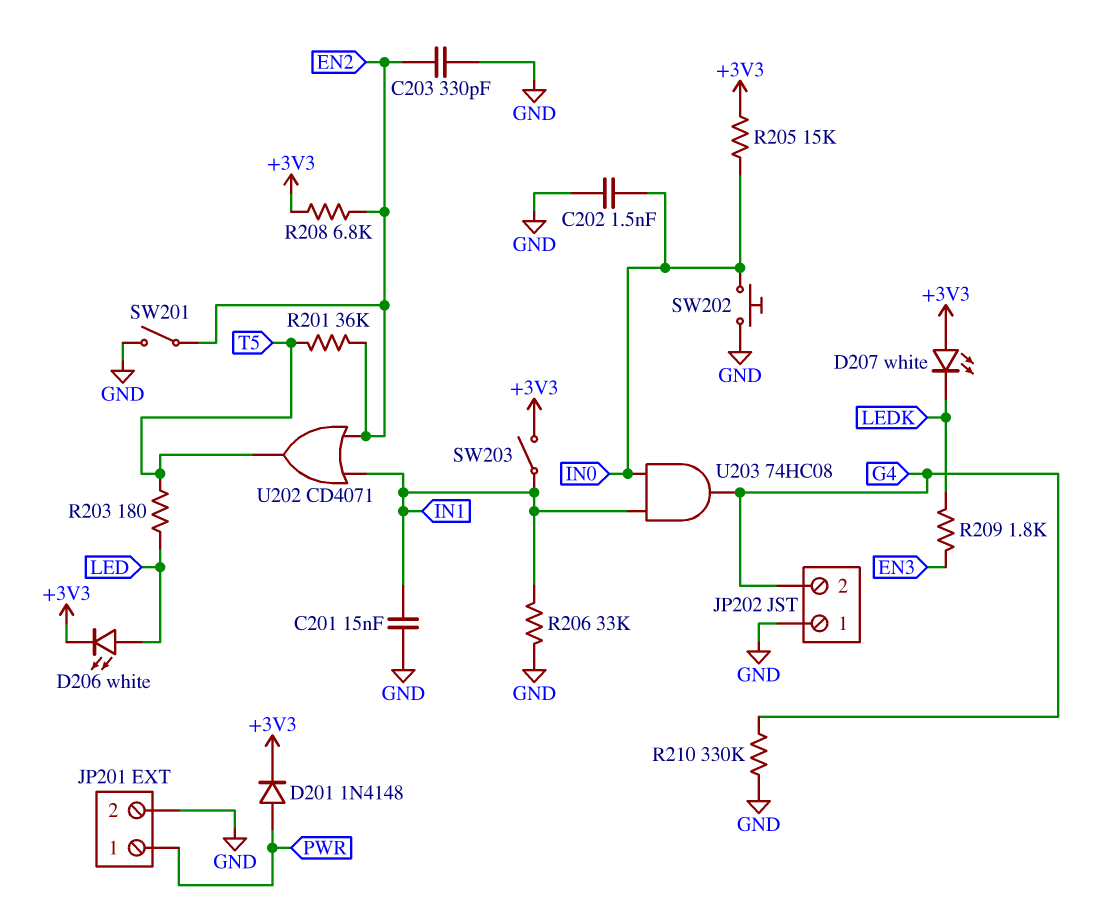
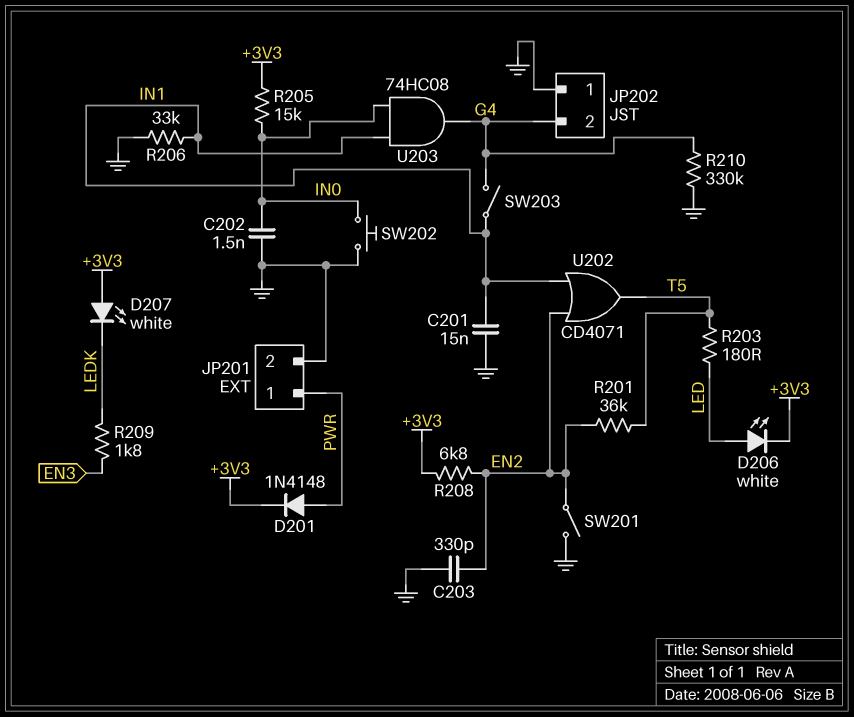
SW203: switch (+3V3, IN1) -> switch (G4, IN1)

